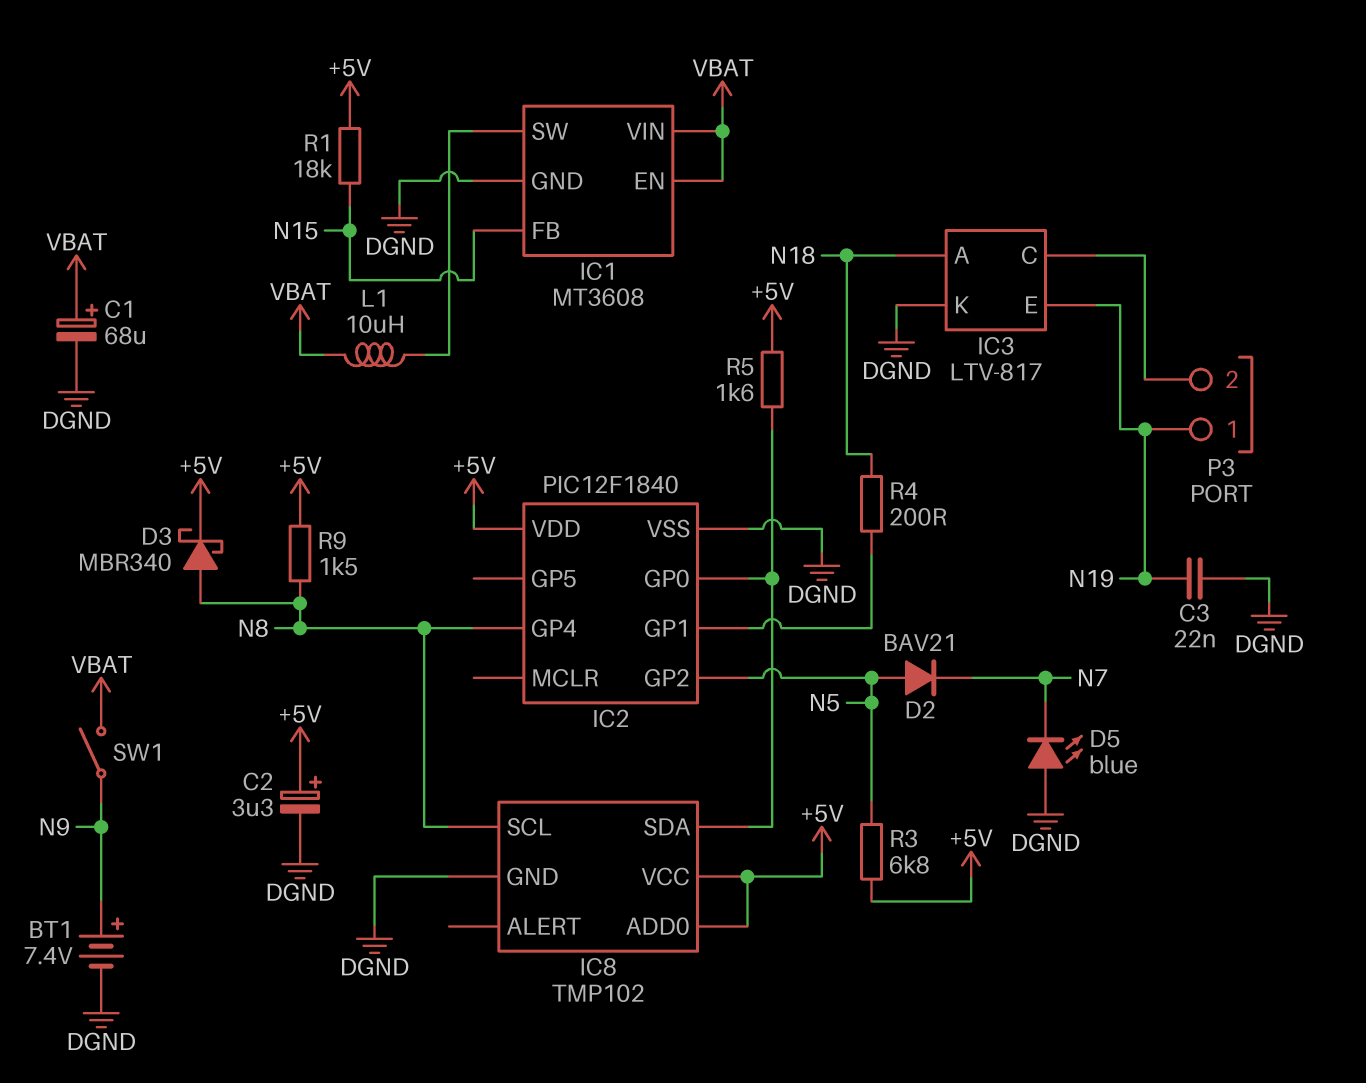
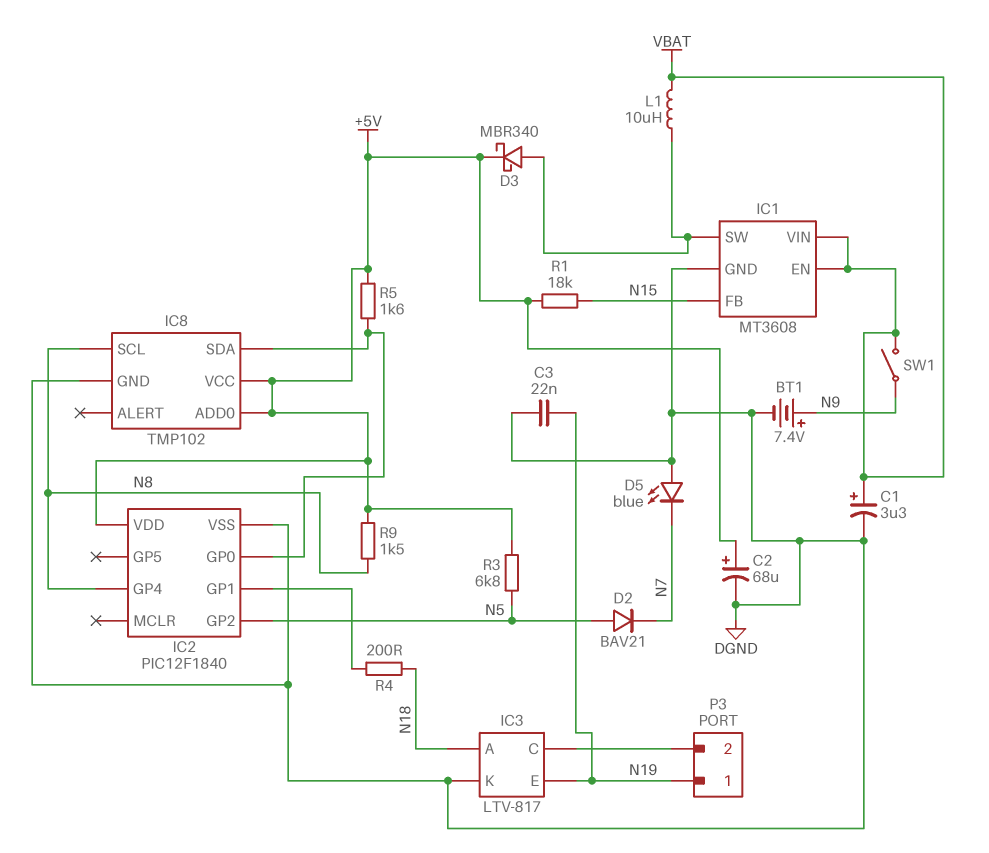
C1: 68uF (plus VBAT, minus DGND) -> 3.3uF (plus VBAT, minus DGND)
C2: 3.3uF (plus +5V, minus DGND) -> 68uF (plus +5V, minus DGND)
D3: schottky MBR340 (A N8, K +5V) -> schottky MBR340 (A IC1/SW, K +5V)

